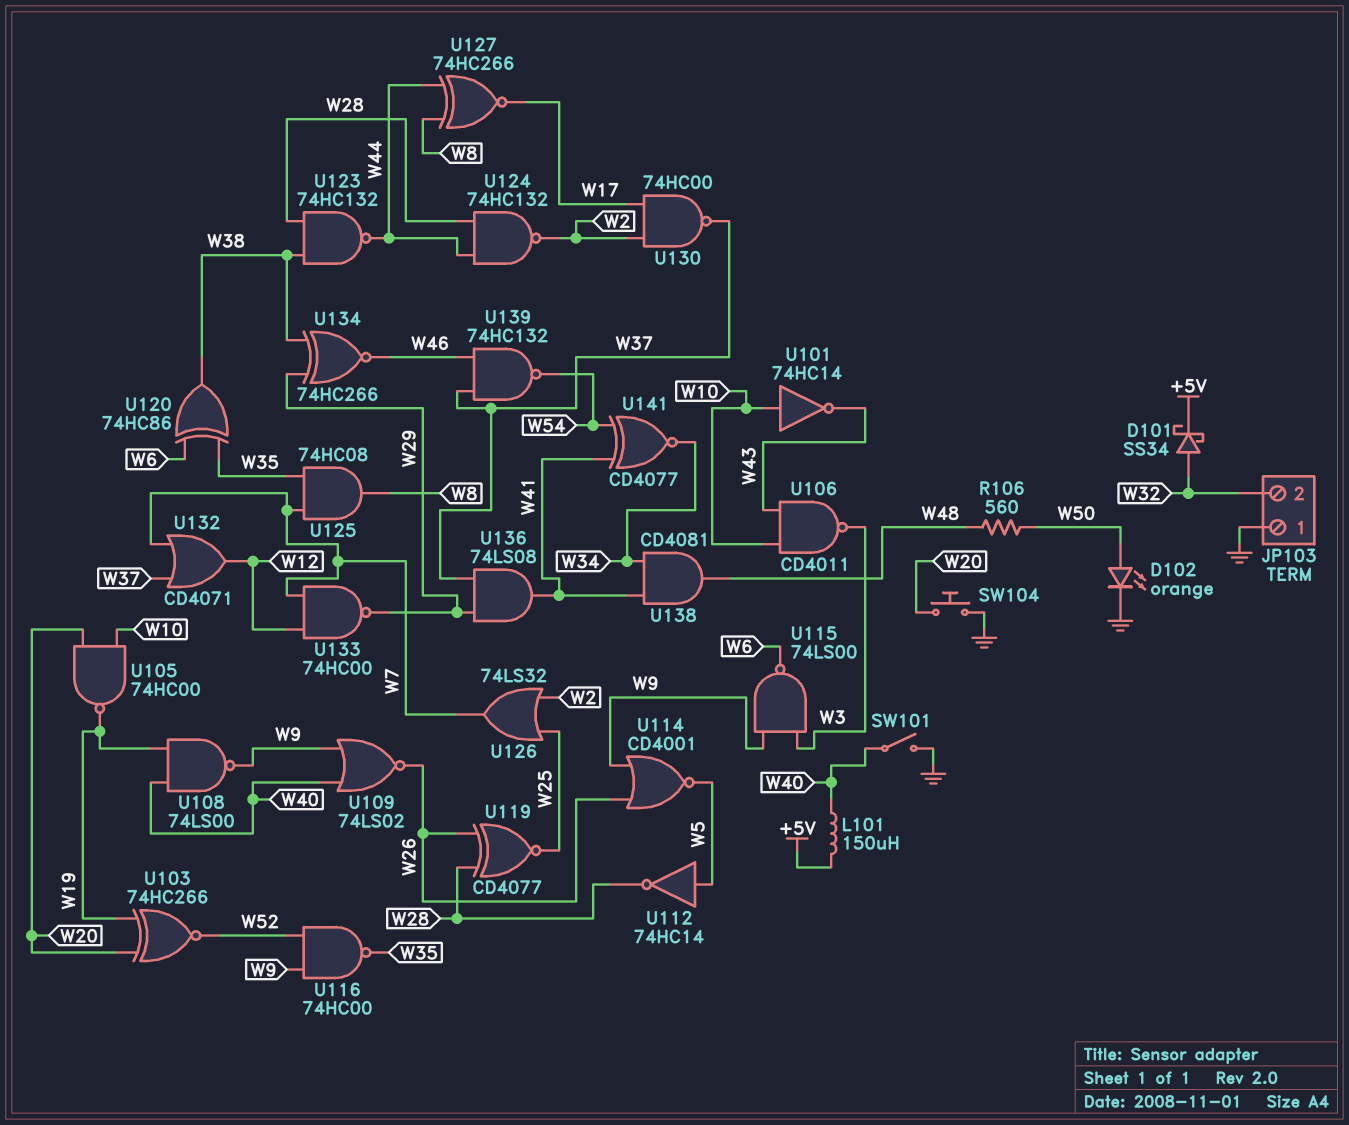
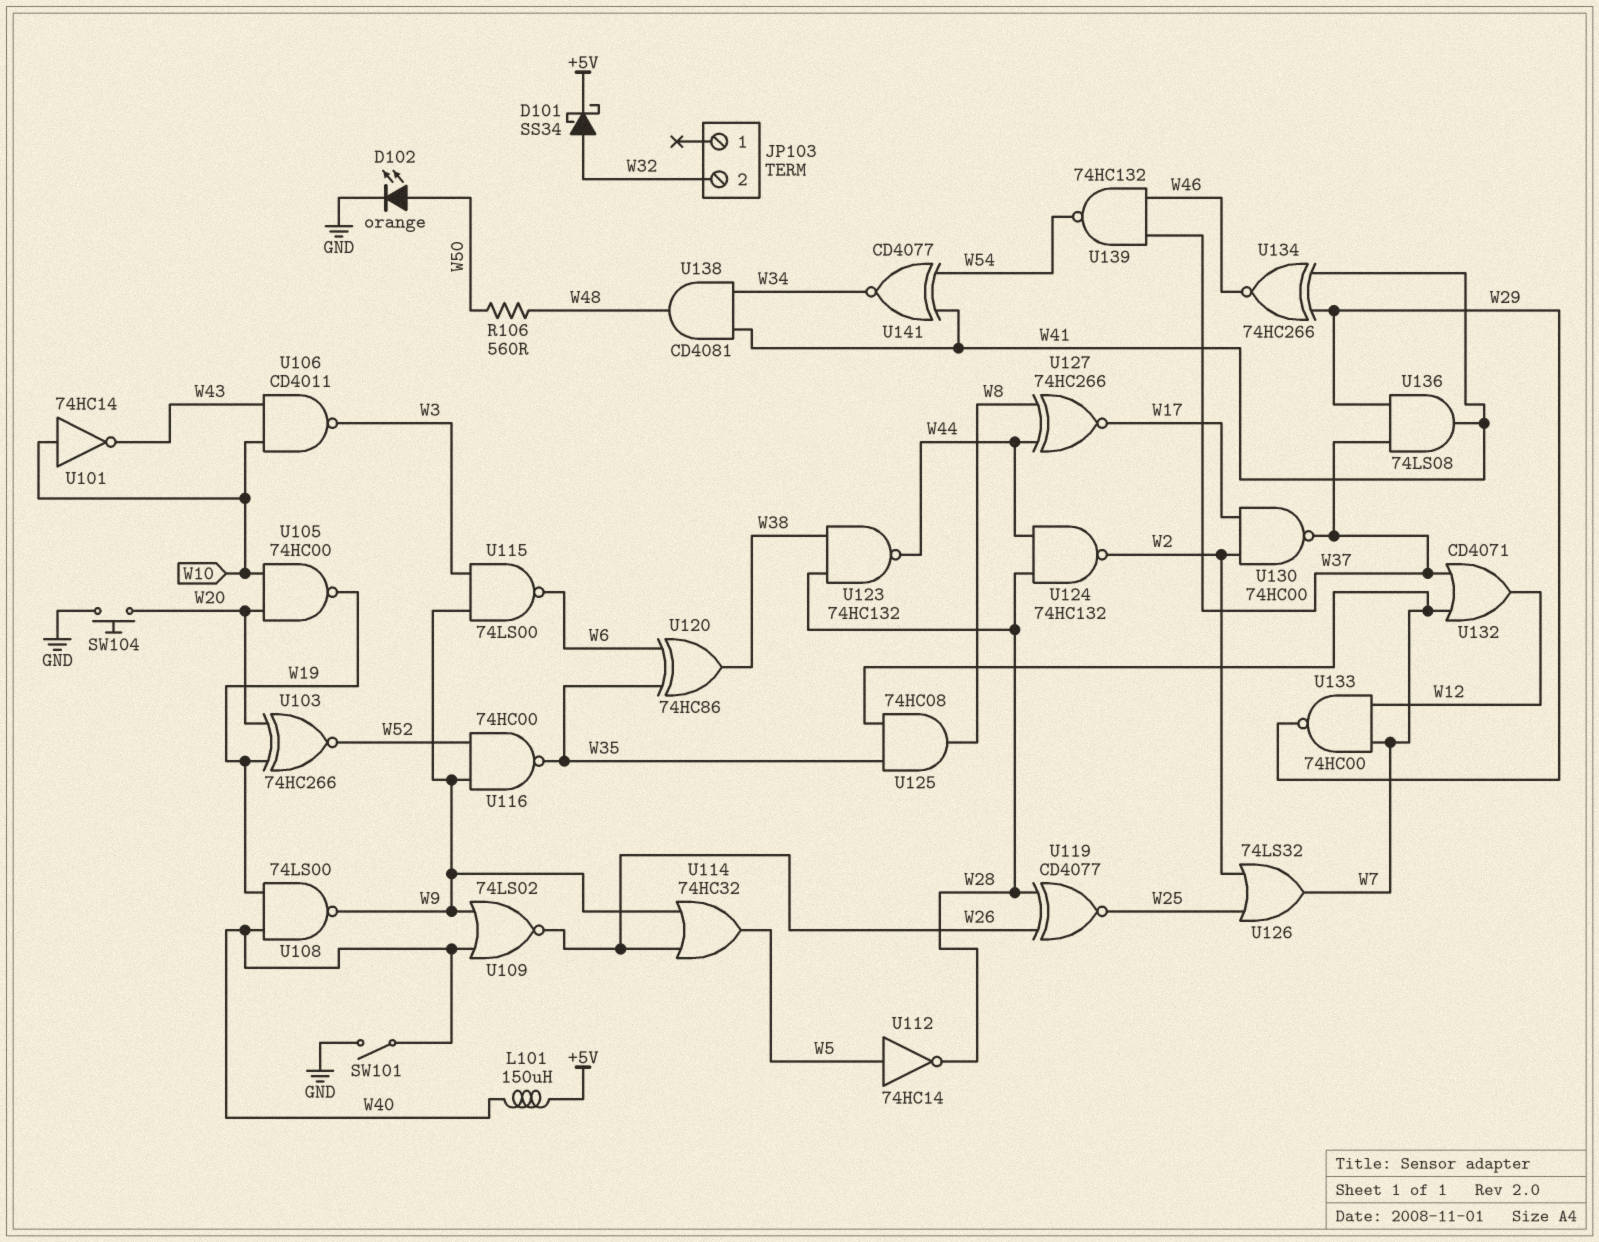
JP103 pin 1: GND -> none
U114: NOR CD4001 (in W9, in W26, out W5) -> OR 74HC32 (in W9, in W26, out W5)
U134: XNOR 74HC266 (in W29, in W38, out W46) -> XNOR 74HC266 (in W29, in W41, out W46)

